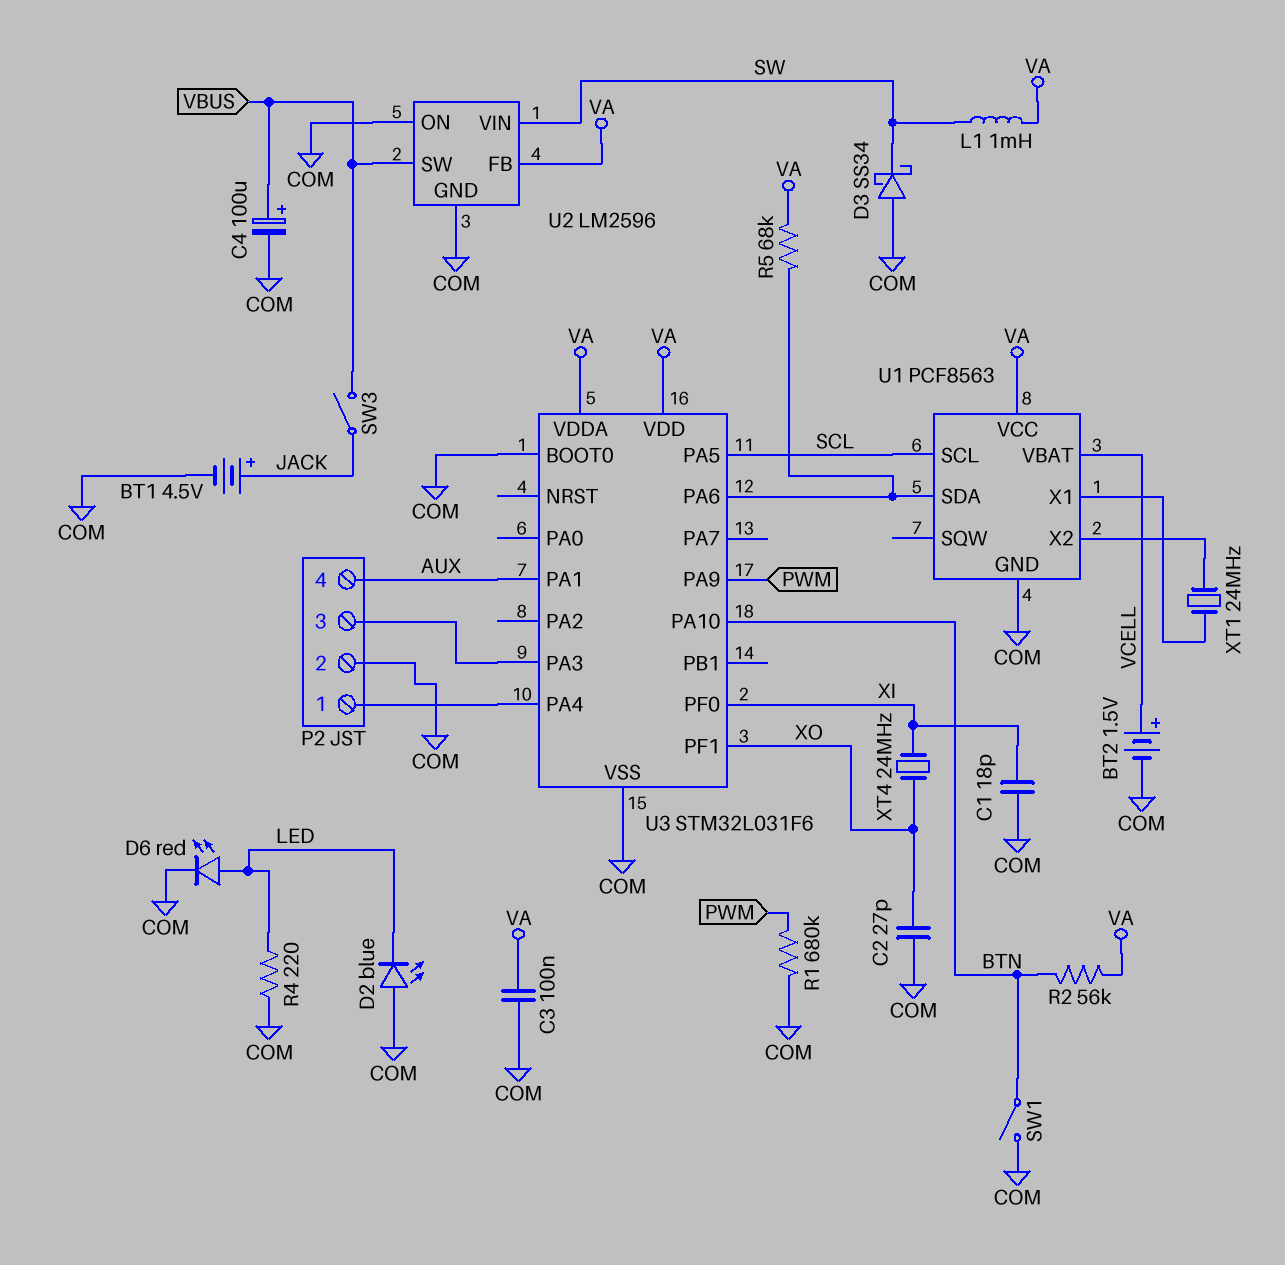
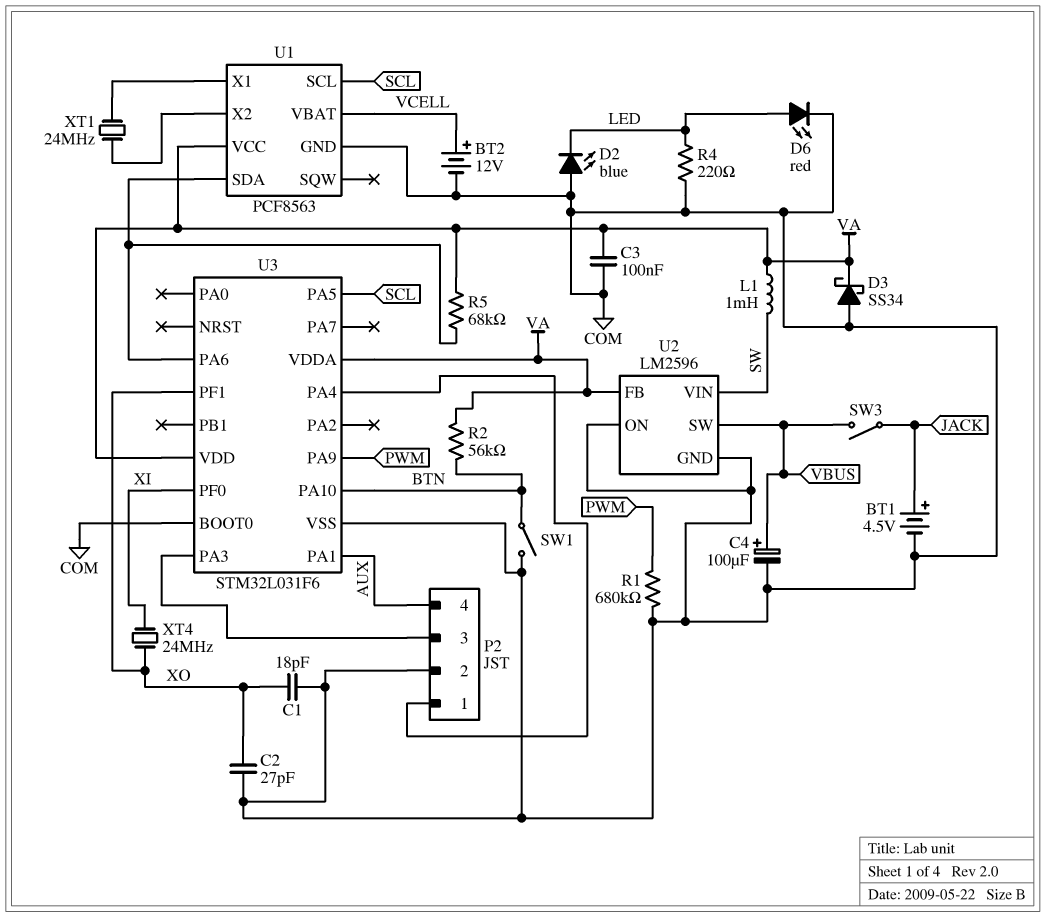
BT2: 1.5V (plus VCELL, minus COM) -> 12V (plus VCELL, minus COM)
C1: 18pF (COM, XI) -> 18pF (COM, XO)
D3: schottky SS34 (A COM, K SW) -> schottky SS34 (A COM, K VA)

